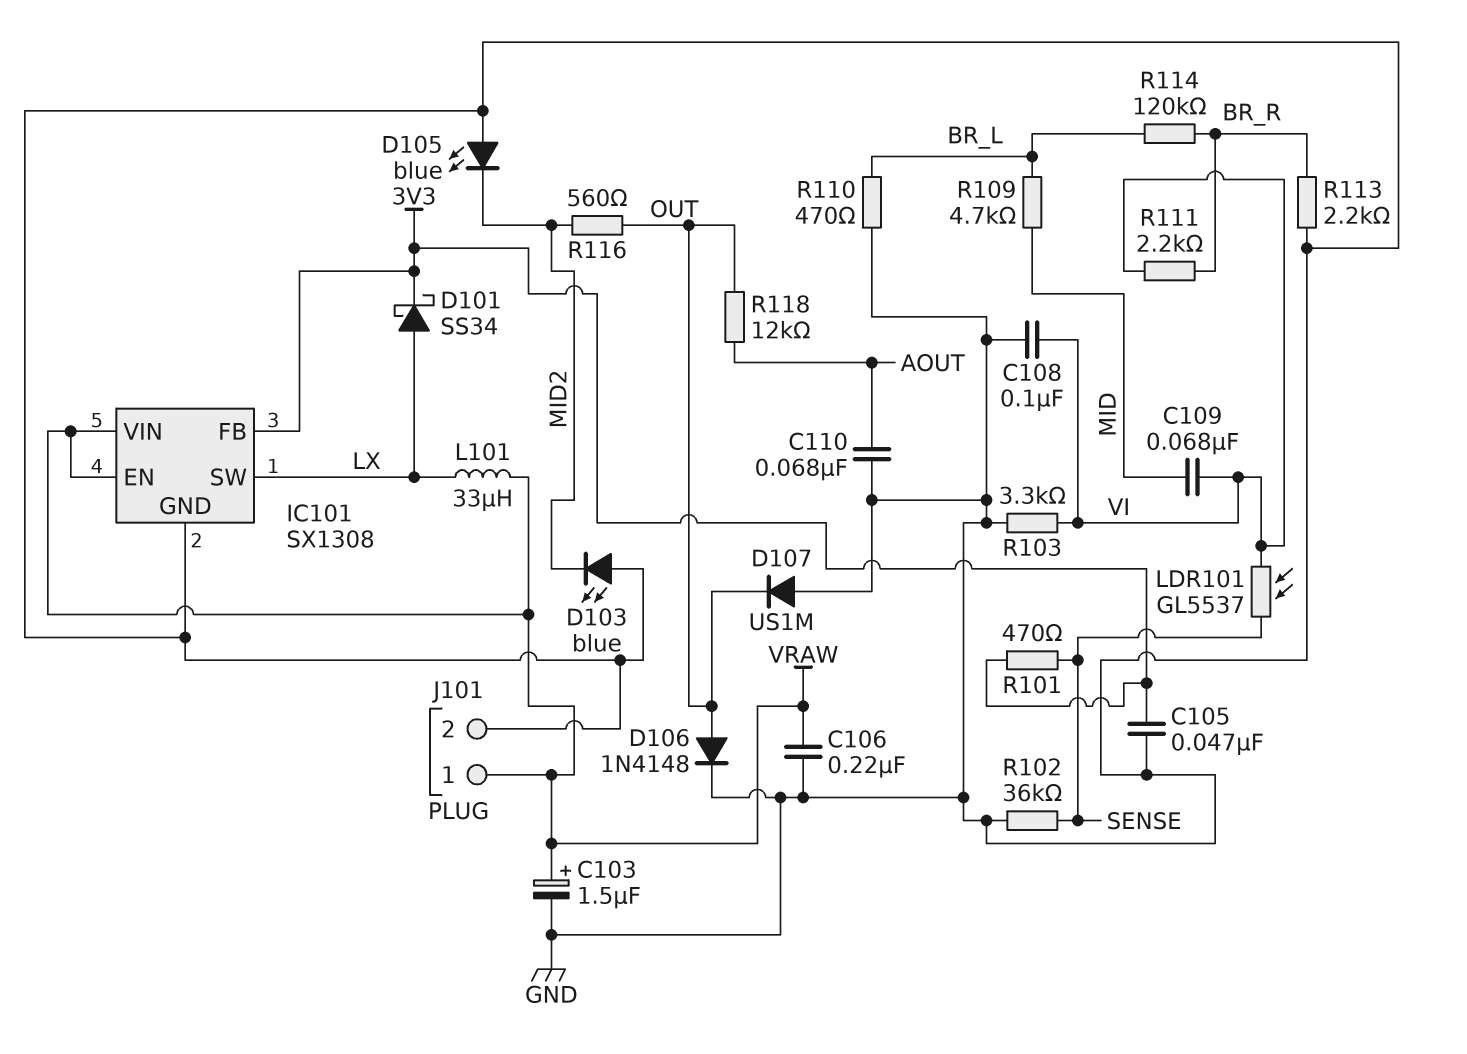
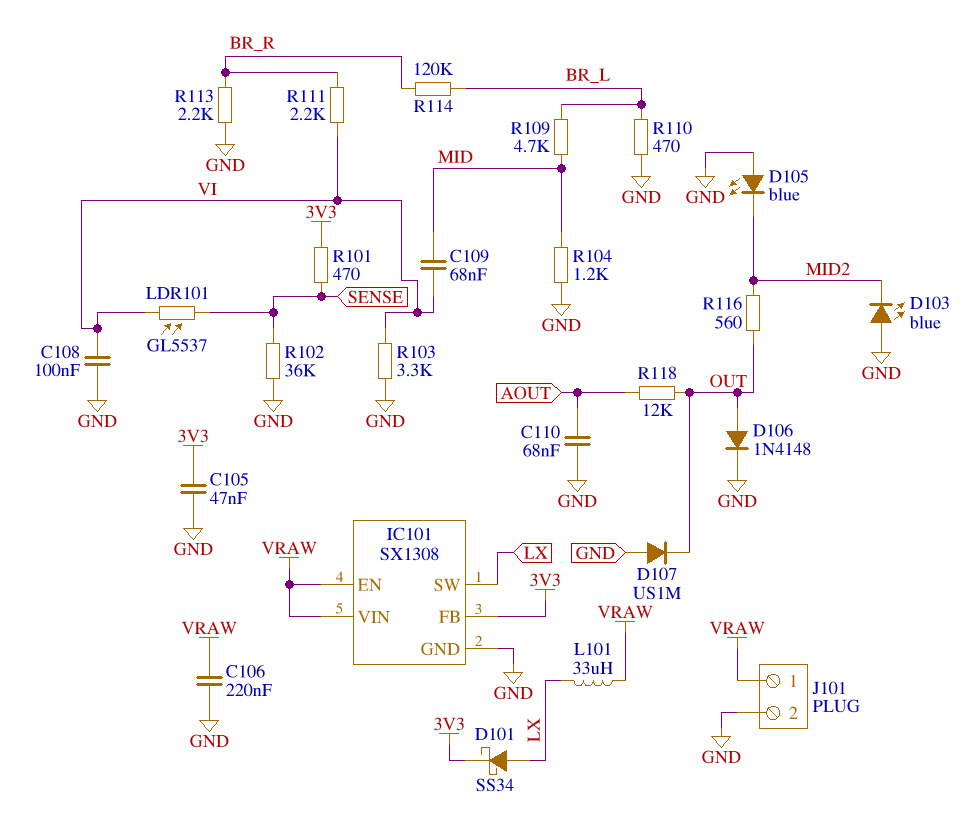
C103: 1.5uF (plus VRAW, minus GND) -> none
R104: none -> 1.2k (GND, MID)

